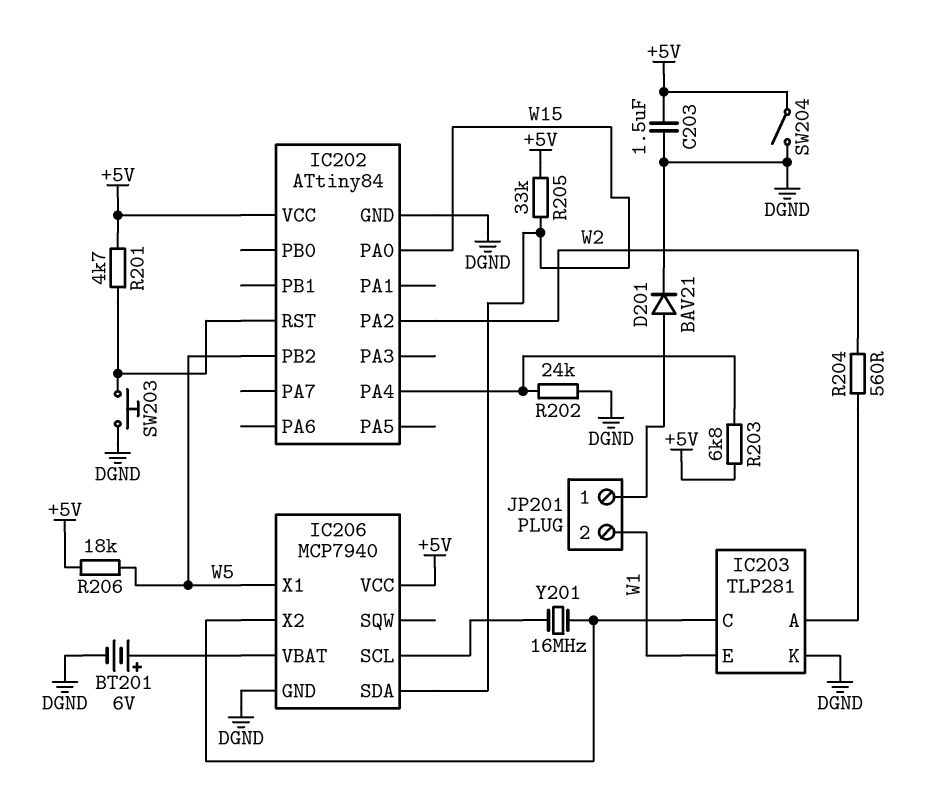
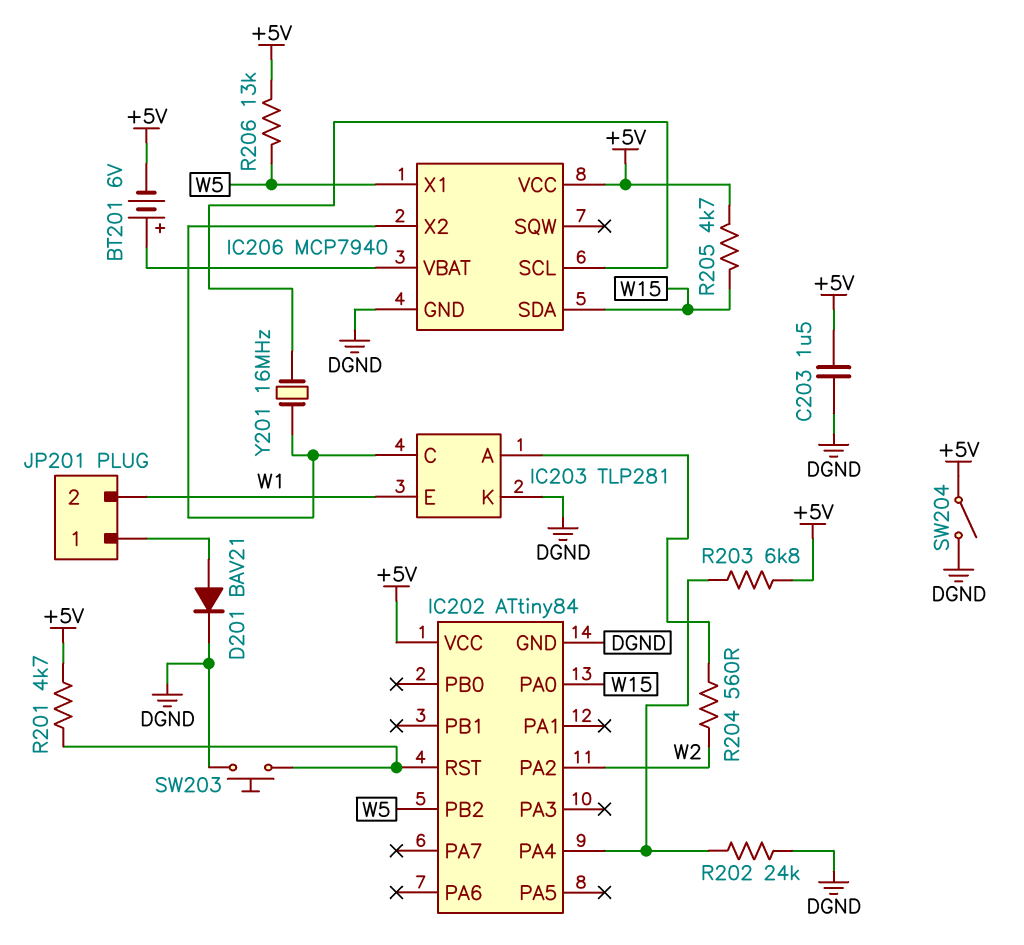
BT201: 6V (plus IC206/VBAT, minus DGND) -> 6V (plus IC206/VBAT, minus +5V)
R205: 33k (+5V, W15) -> 4.7k (+5V, W15)
R206: 18k (+5V, W5) -> 13k (+5V, W5)

